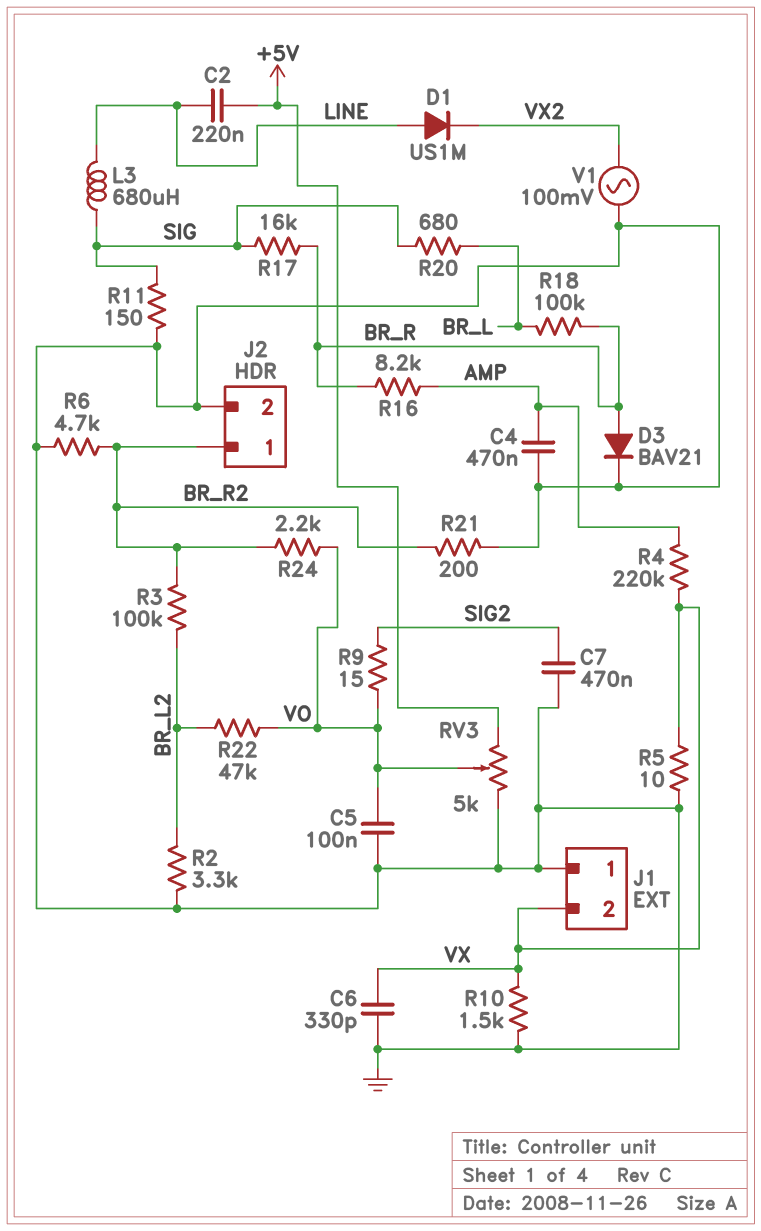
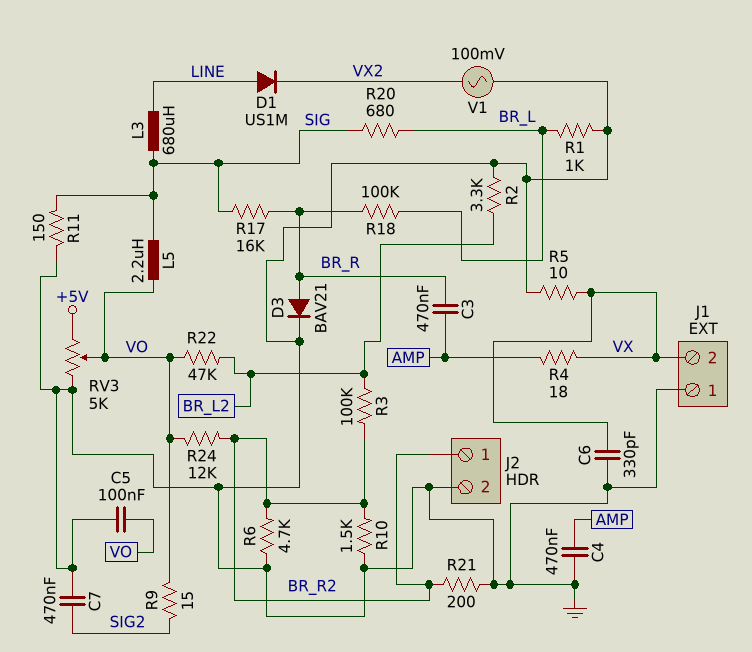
C2: 220nF (+5V, LINE) -> none
C3: none -> 470nF (AMP, BR_R)
L5: none -> 2.2uH (SIG, VO)
R1: none -> 1k (BR_L, GND)
R4: 220k (AMP, VX) -> 18 (AMP, VX)
R10: 1.5k (GND, VX) -> 1.5k (BR_R2, GND)
R16: 8.2k (AMP, BR_R) -> none
R24: 2.2k (BR_R2, VO) -> 12k (BR_R2, VO)

